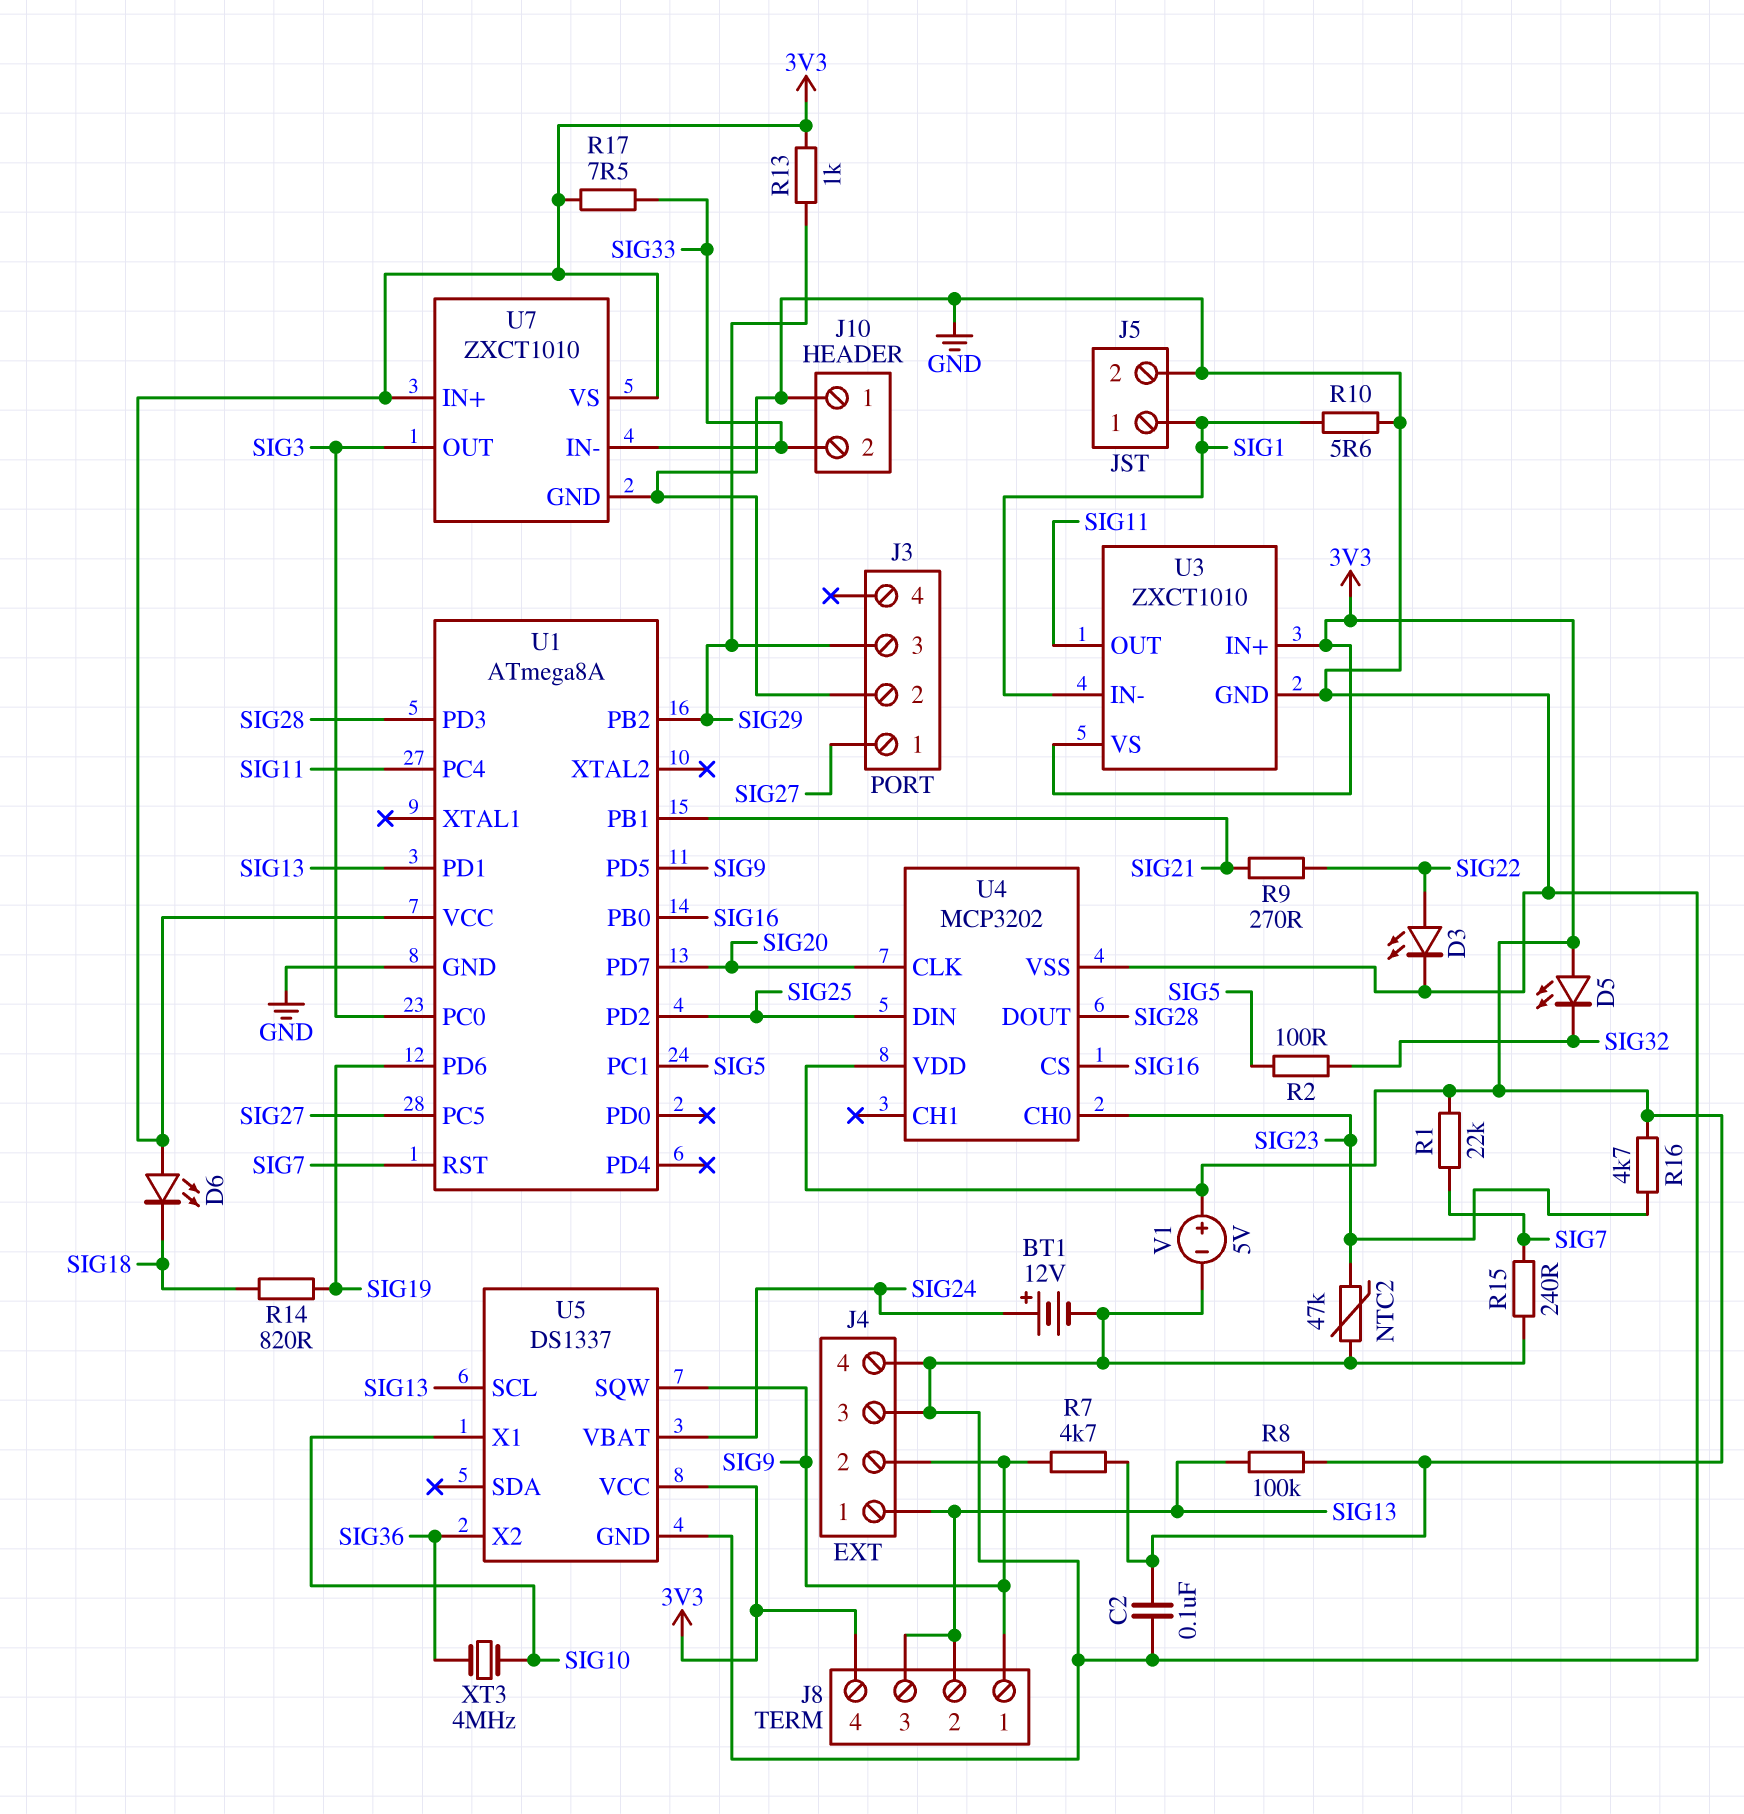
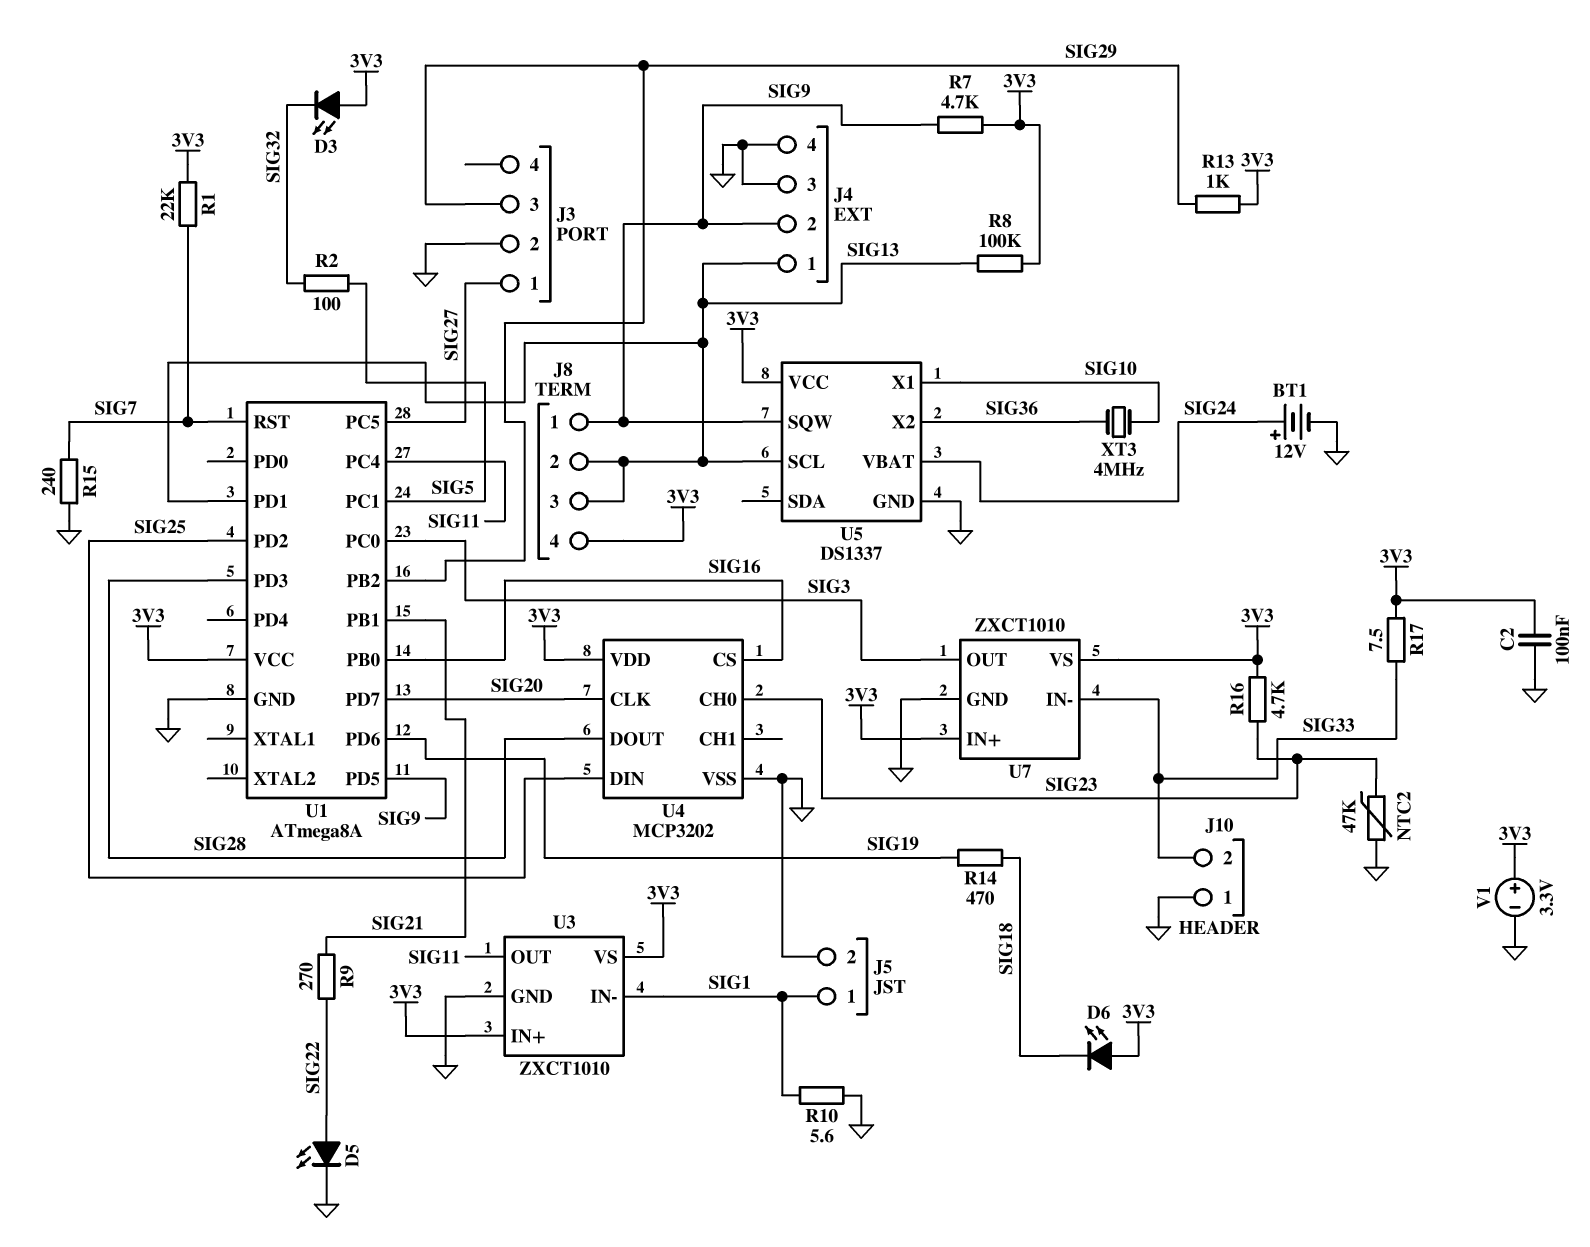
D3: LED (A SIG22, K GND) -> LED (A 3V3, K SIG32)
D5: LED (A 3V3, K SIG32) -> LED (A SIG22, K GND)
R14: 820 (SIG18, SIG19) -> 470 (SIG18, SIG19)
V1: 5V (plus 3V3, minus GND) -> 3.3V (plus 3V3, minus GND)

